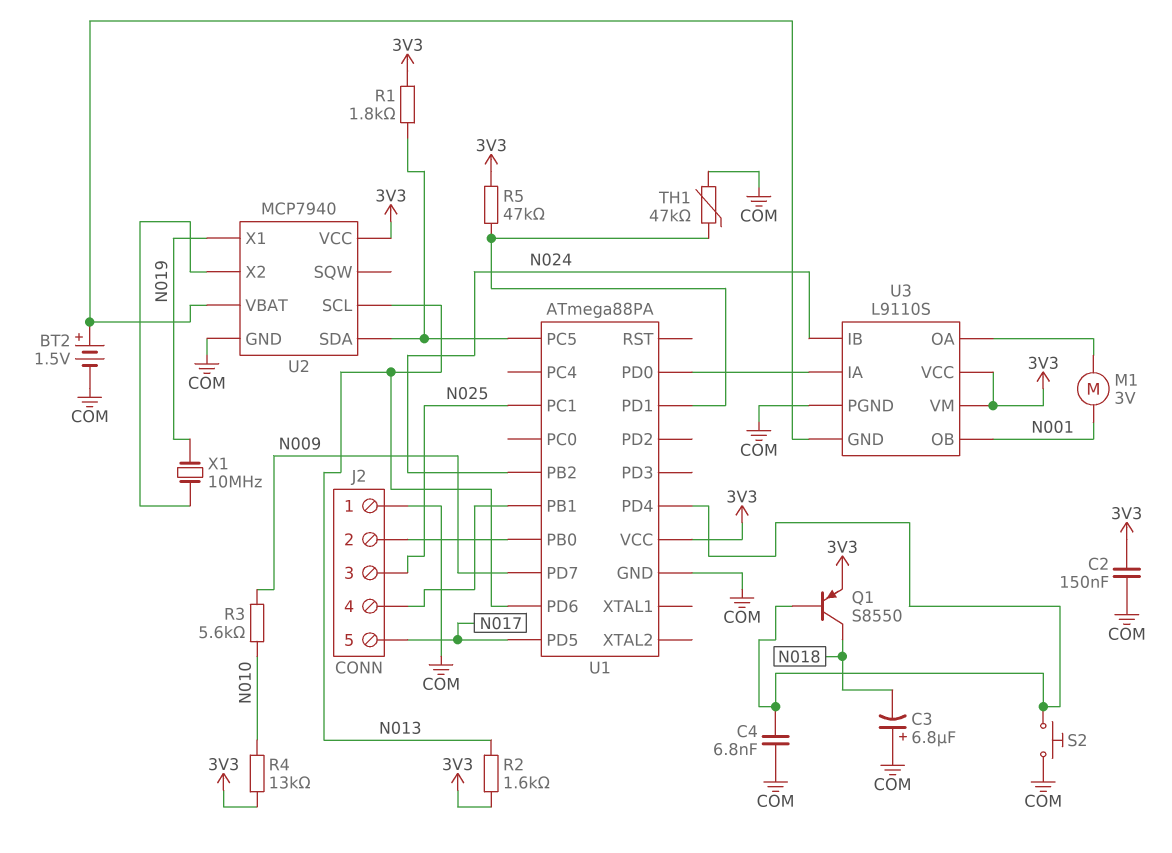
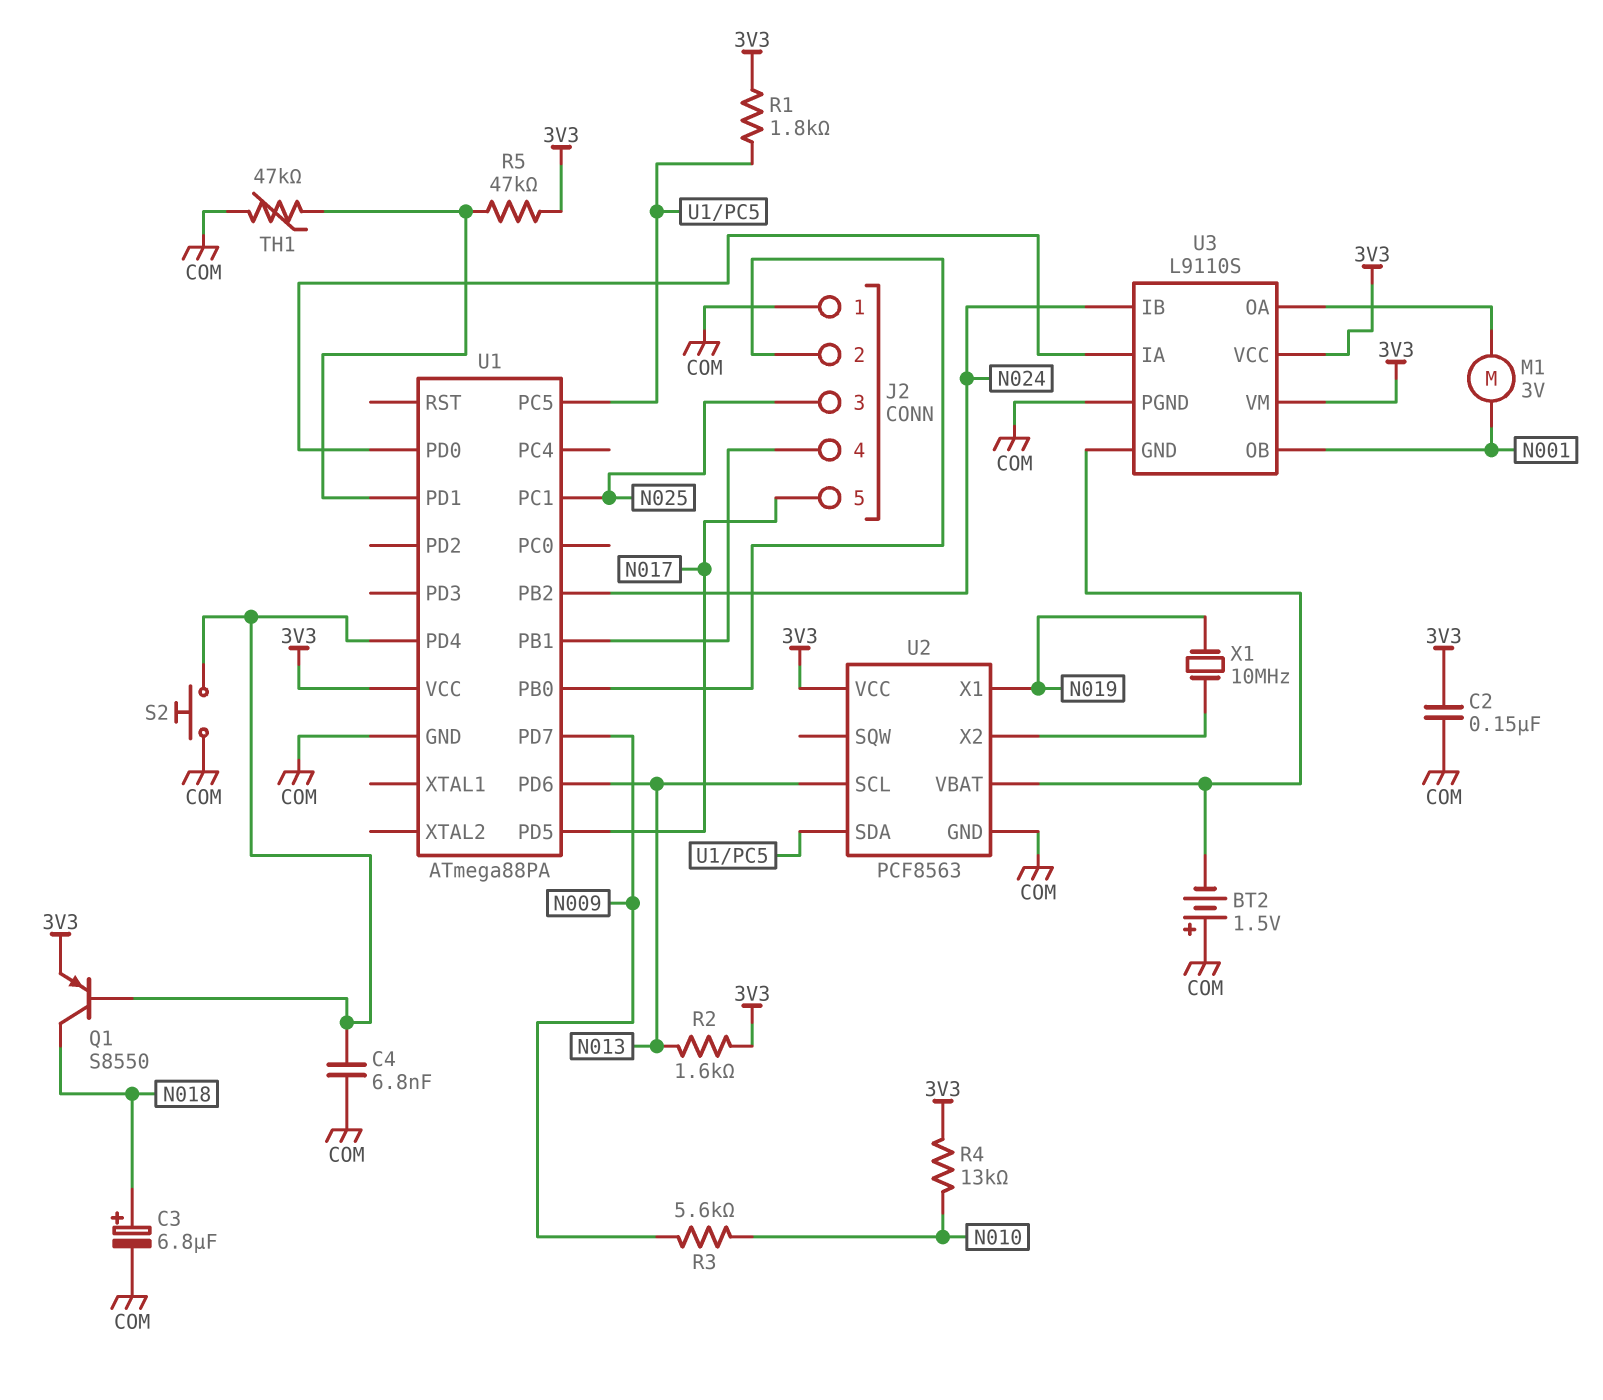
BT2: 1.5V (plus U2/VBAT, minus COM) -> 1.5V (plus COM, minus U2/VBAT)
C3: 6.8uF (plus COM, minus N018) -> 6.8uF (plus N018, minus COM)
U2: MCP7940 -> PCF8563

